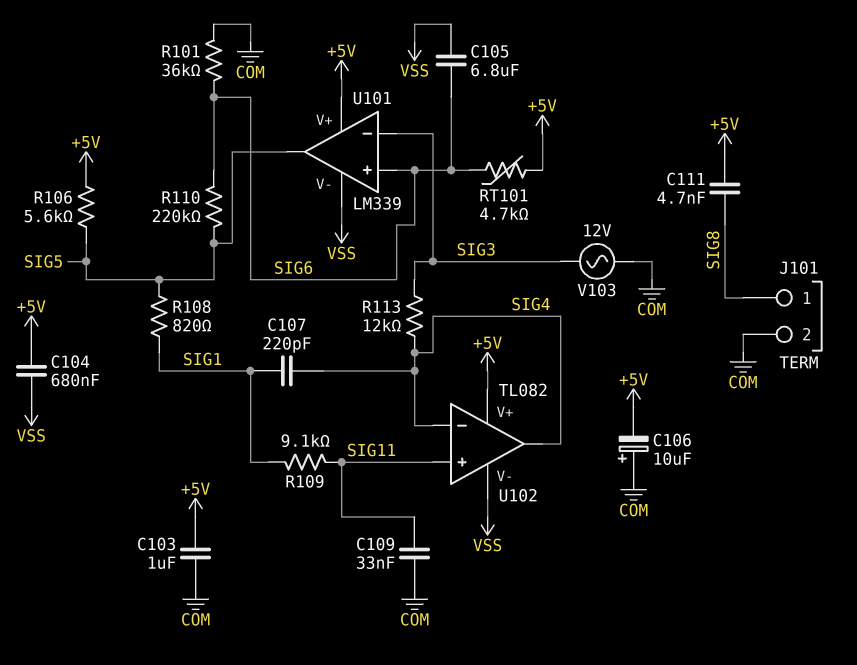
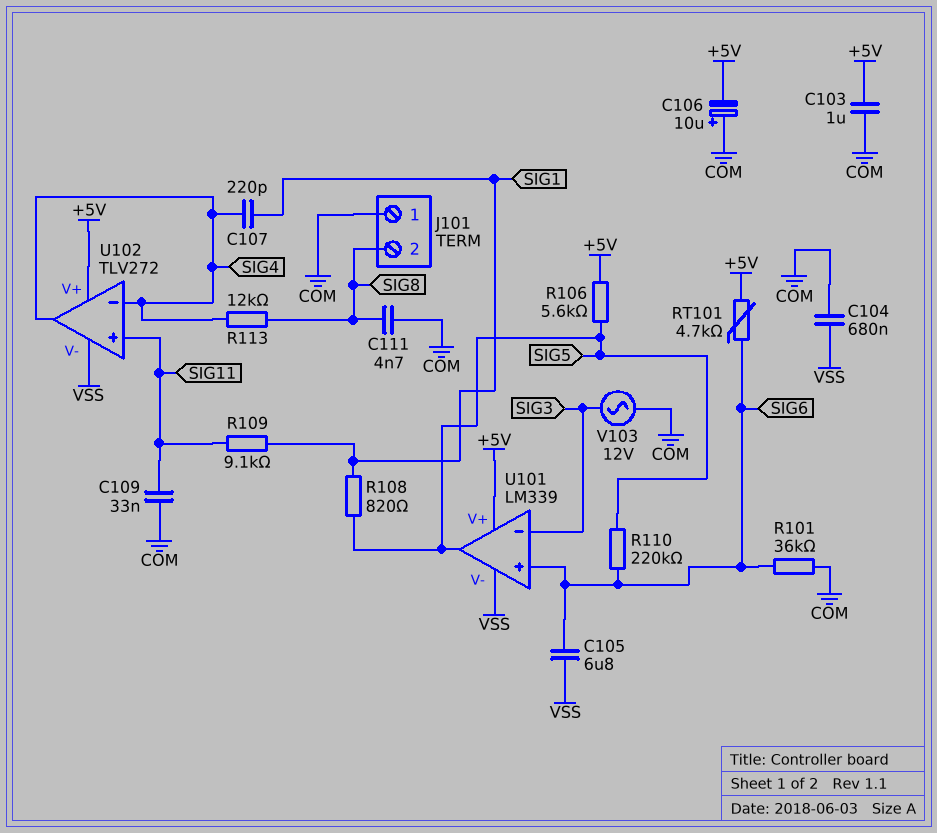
C104: 680nF (+5V, VSS) -> 680nF (COM, VSS)
C111: 4.7nF (+5V, SIG8) -> 4.7nF (COM, SIG8)
J101 pin 1: SIG8 -> COM
J101 pin 2: COM -> SIG8
R113: 12k (SIG3, SIG4) -> 12k (SIG4, SIG8)
U102: TL082 -> TLV272

